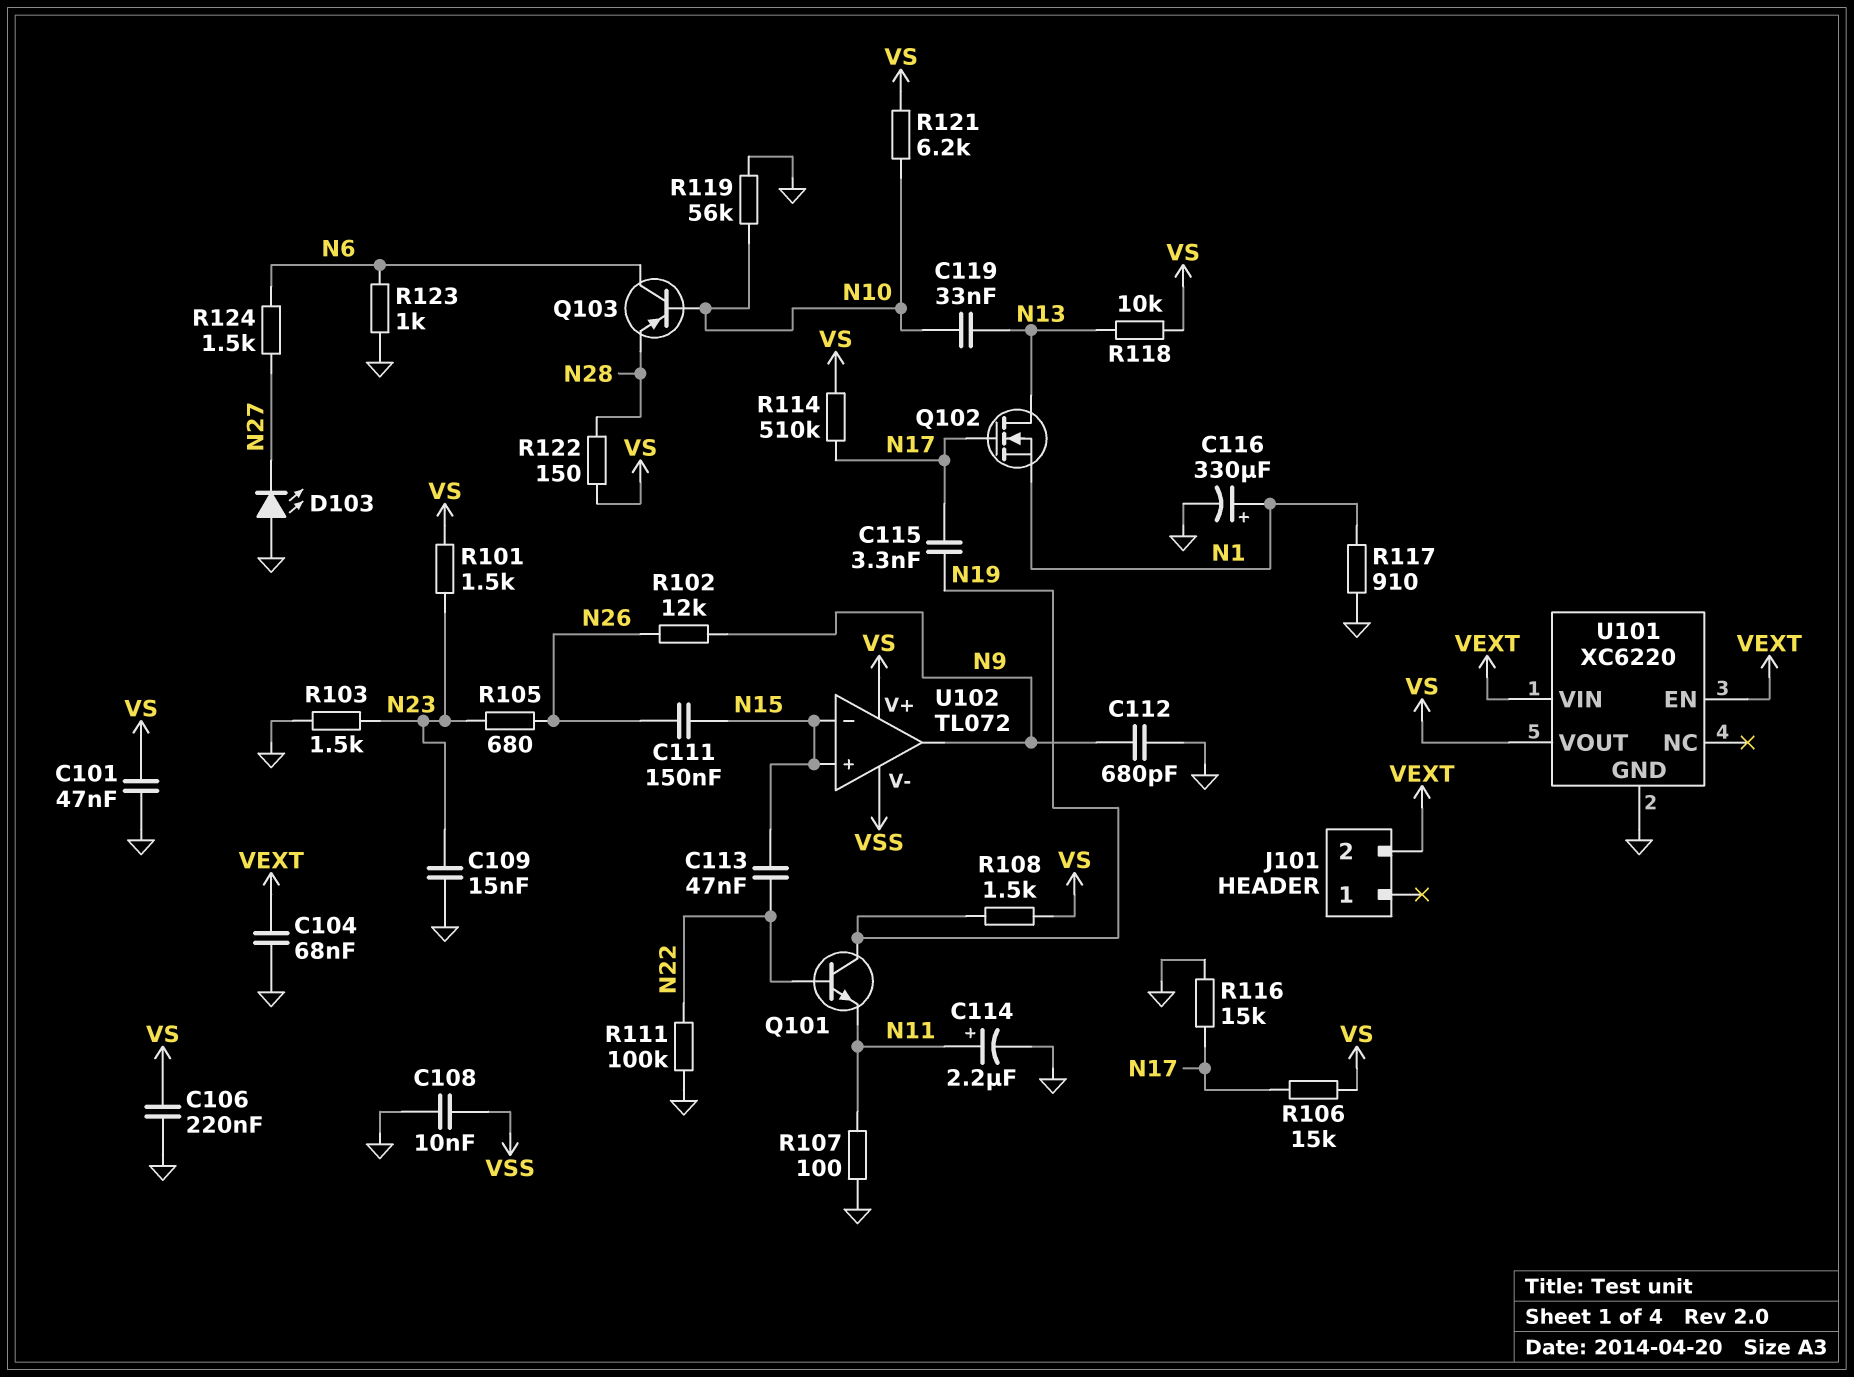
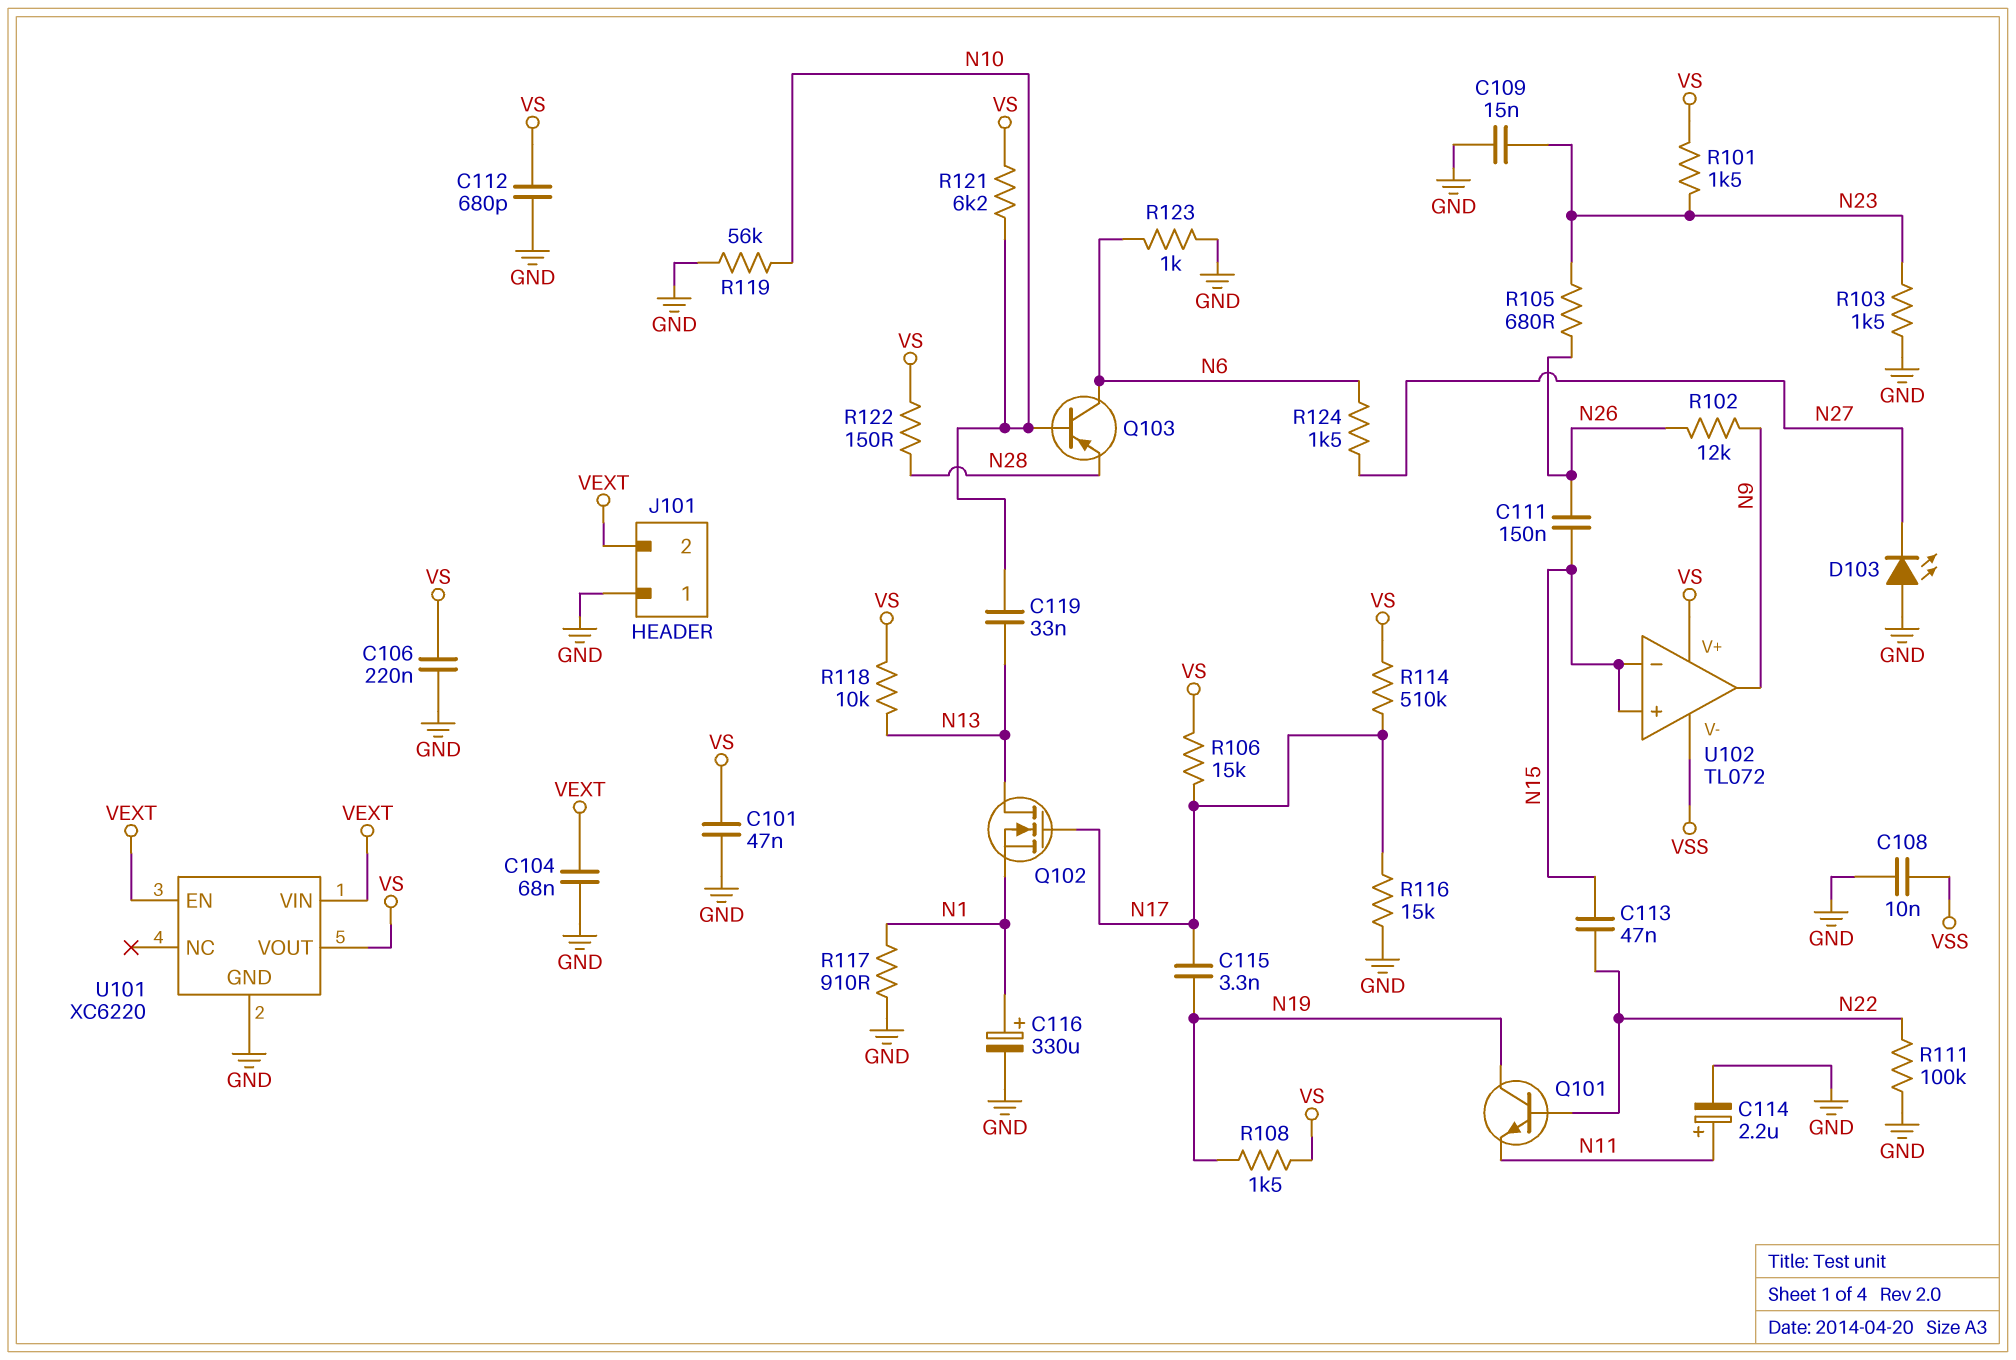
C112: 680pF (GND, N9) -> 680pF (GND, VS)
J101 pin 1: none -> GND
R107: 100 (GND, N11) -> none

